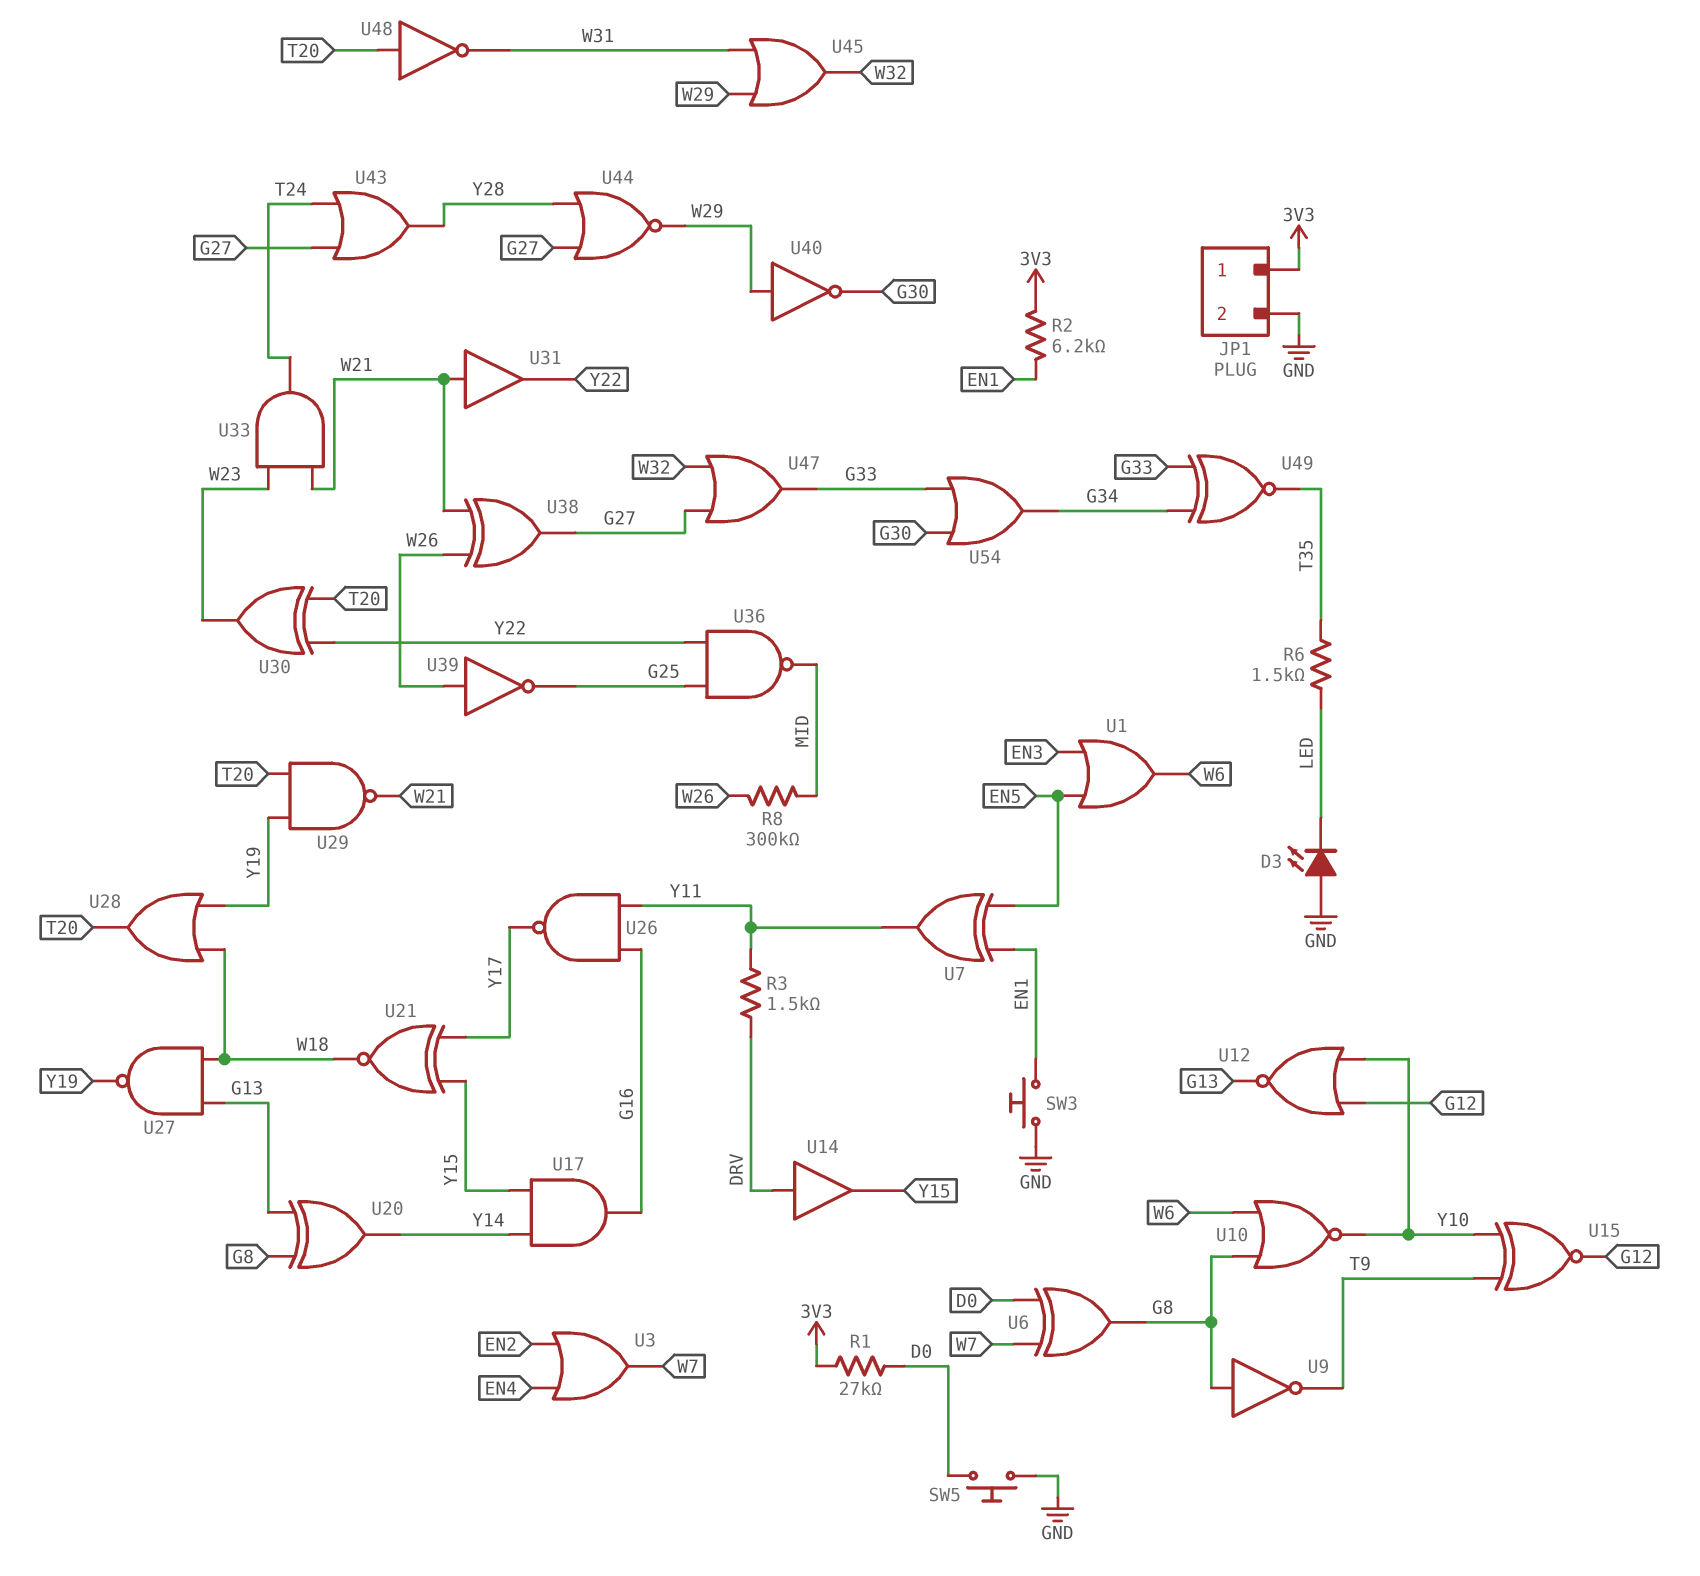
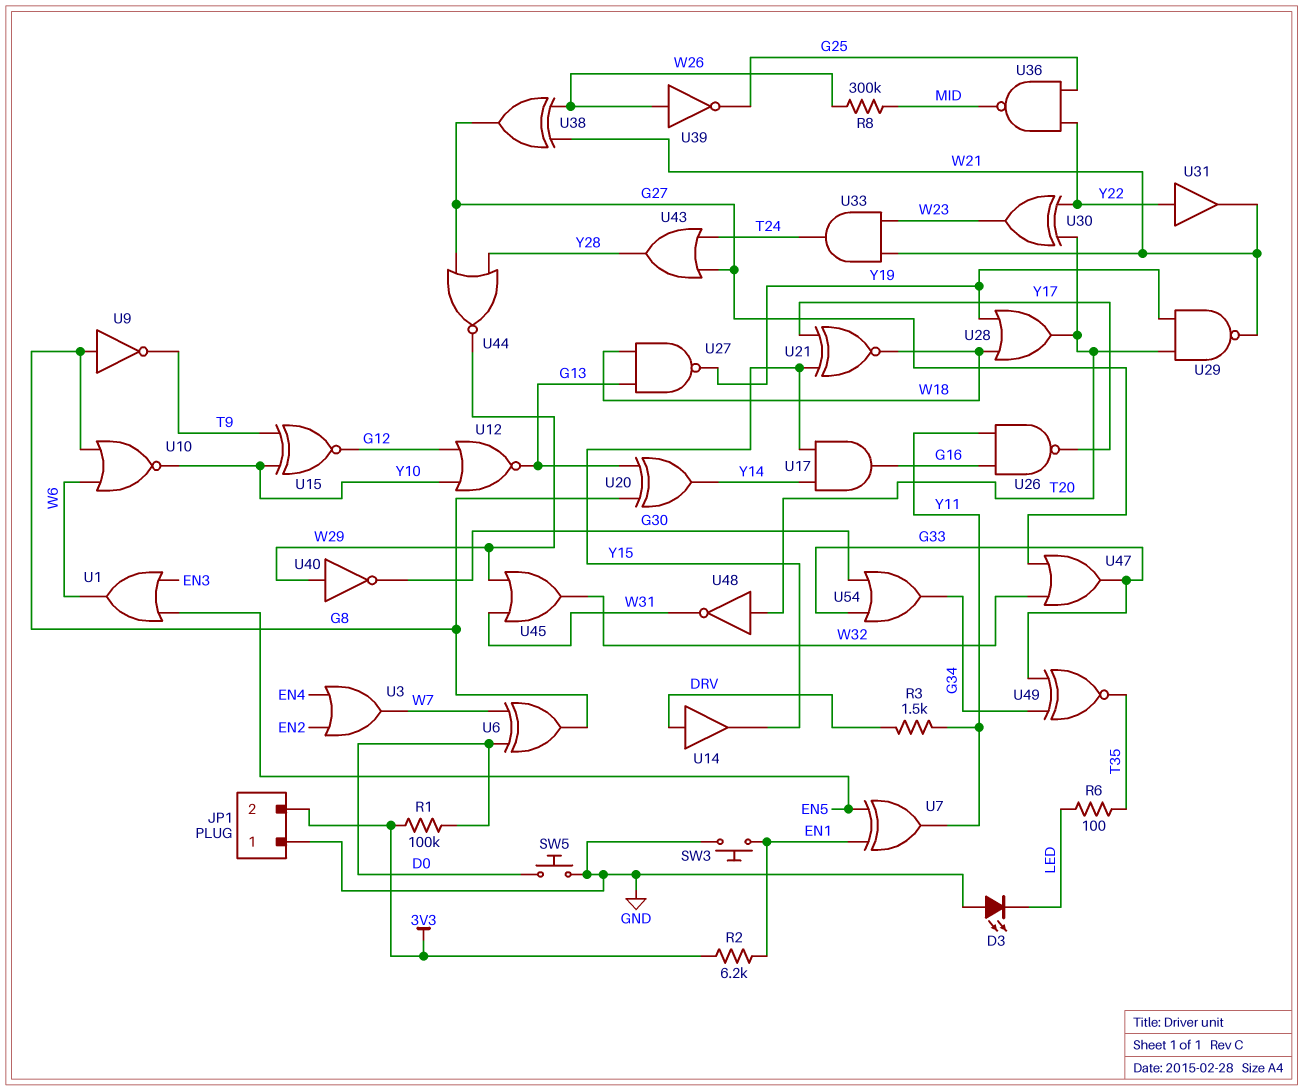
JP1 pin 1: 3V3 -> GND
JP1 pin 2: GND -> 3V3
R1: 27k (3V3, D0) -> 100k (3V3, D0)
R6: 1.5k (LED, T35) -> 100 (LED, T35)
U31: buffer (in W21, out Y22) -> buffer (in Y22, out W21)

